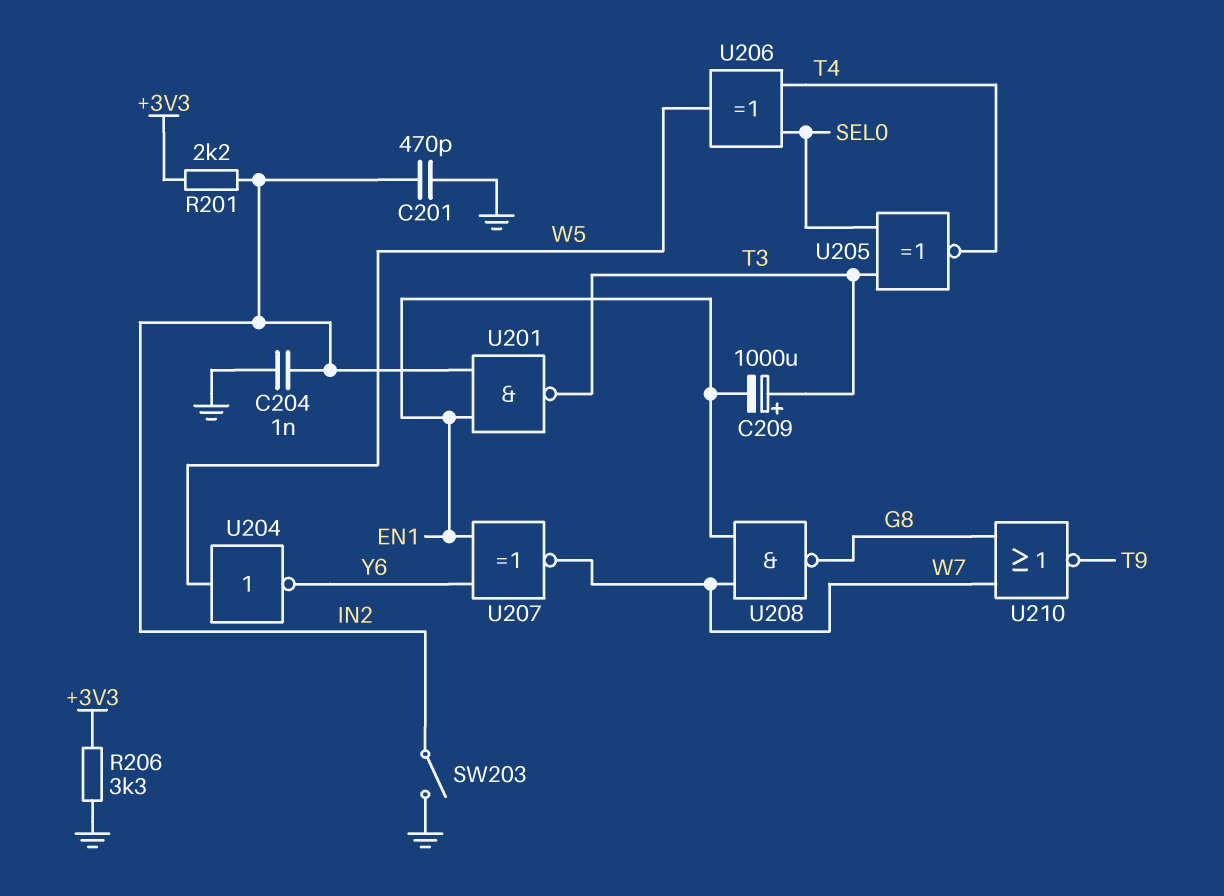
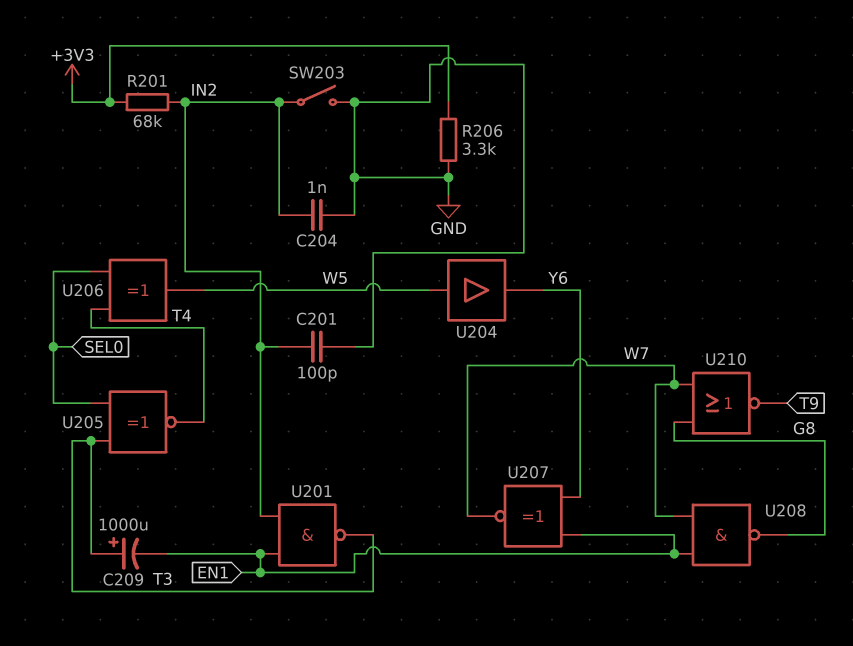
C201: 470pF (GND, IN2) -> 100pF (GND, IN2)
R201: 2.2k (+3V3, IN2) -> 68k (+3V3, IN2)
U204: NOT (in W5, out Y6) -> buffer (in W5, out Y6)

